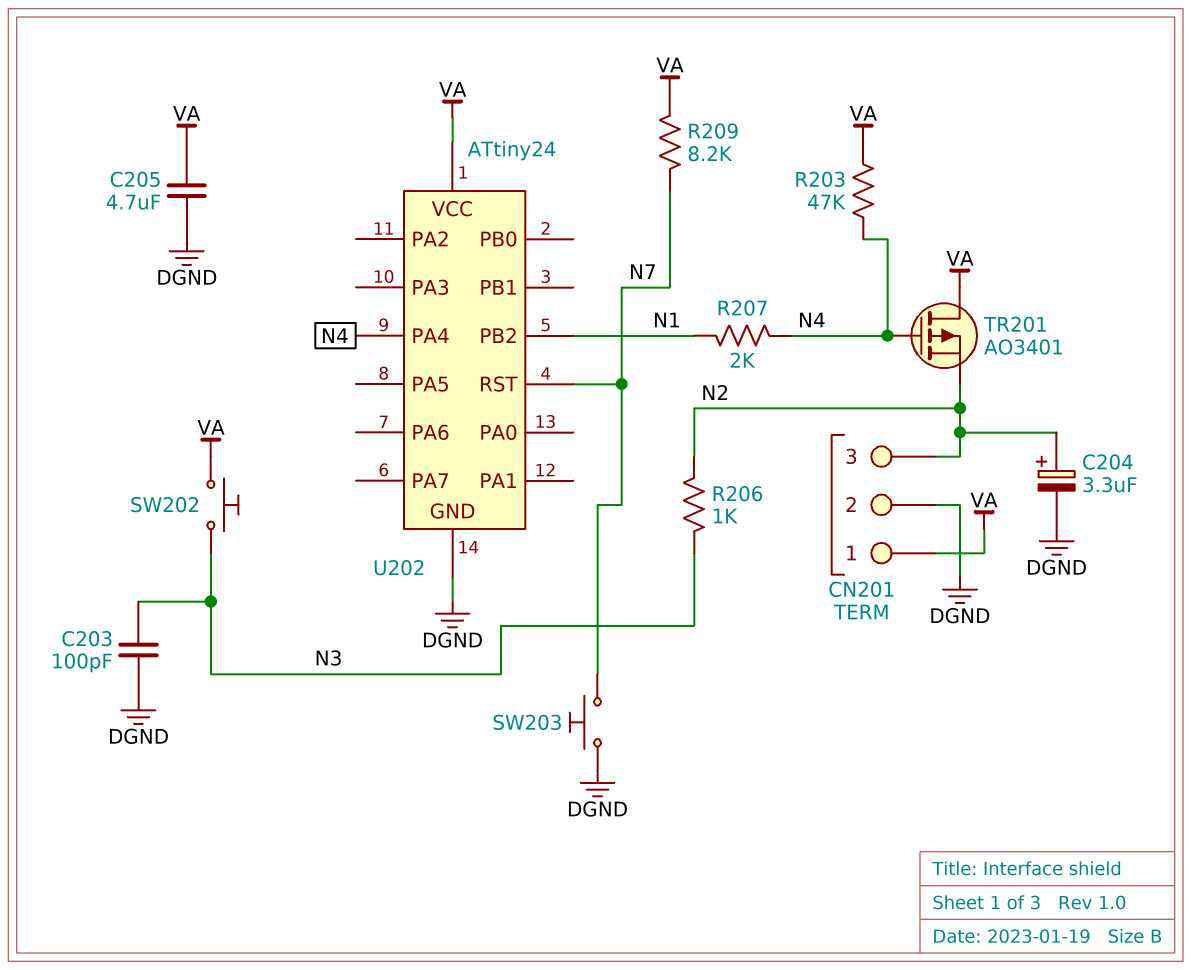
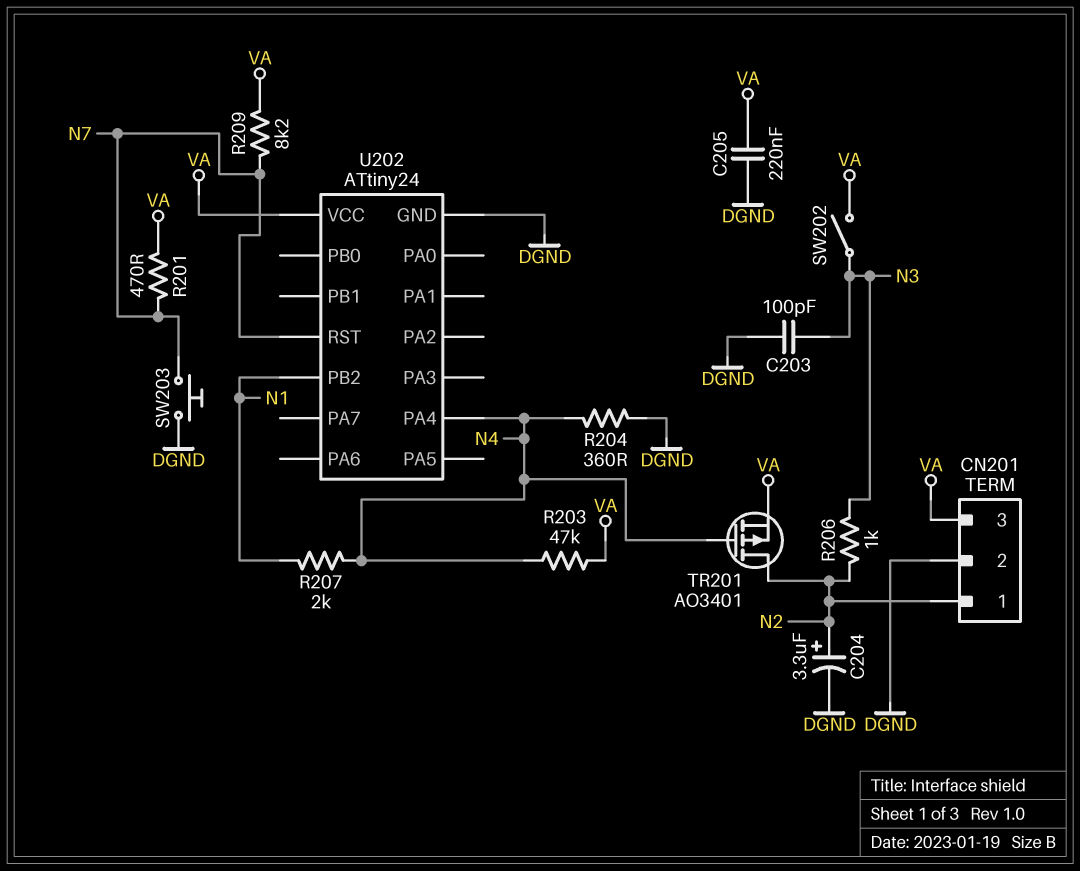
C205: 4.7uF (DGND, VA) -> 220nF (DGND, VA)
CN201 pin 1: VA -> N2
CN201 pin 3: N2 -> VA
R201: none -> 470 (N7, VA)
R204: none -> 360 (DGND, N4)
SW202: button (N3, VA) -> switch (N3, VA)
TR201: PMOS AO3401 (G N4, D VA, S N2) -> PMOS AO3401 (G N4, D N2, S VA)

